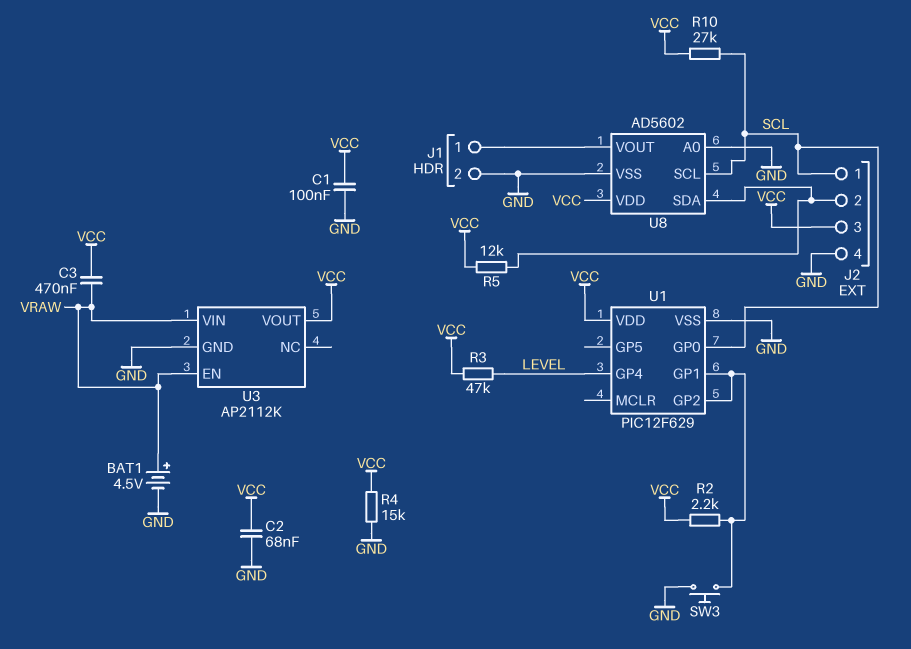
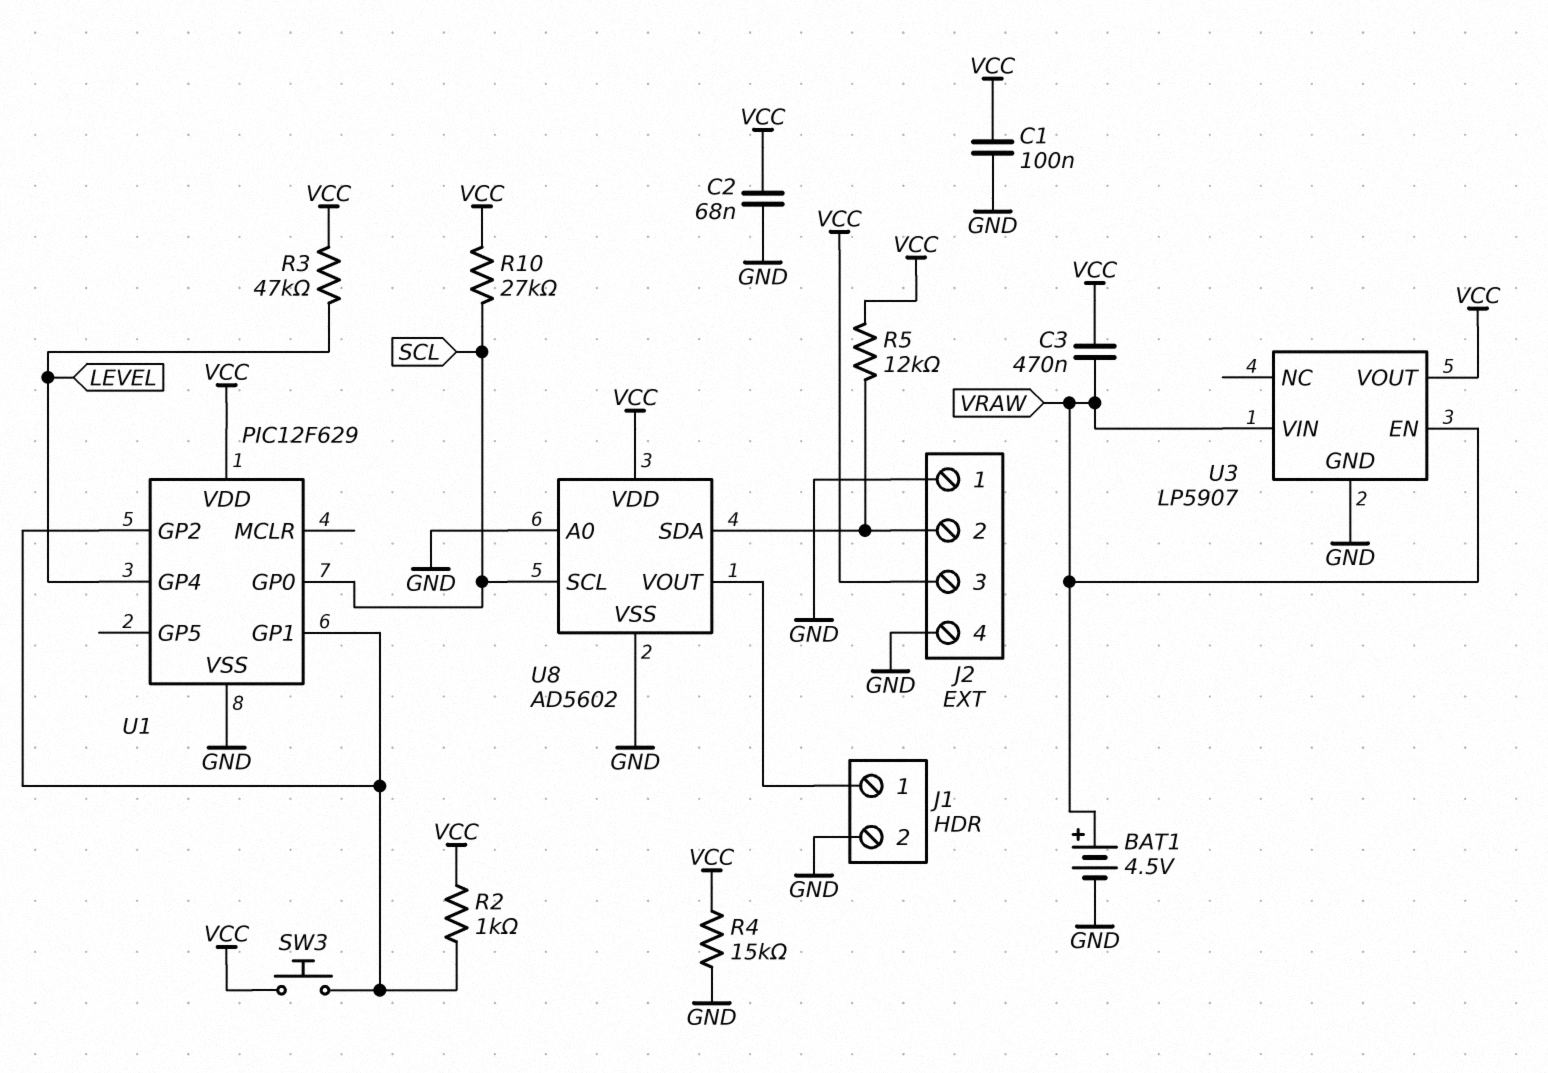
J2 pin 1: SCL -> GND
R2: 2.2k (U1/GP1, VCC) -> 1k (U1/GP1, VCC)
SW3: button (GND, U1/GP1) -> button (U1/GP1, VCC)
U3: AP2112K -> LP5907

